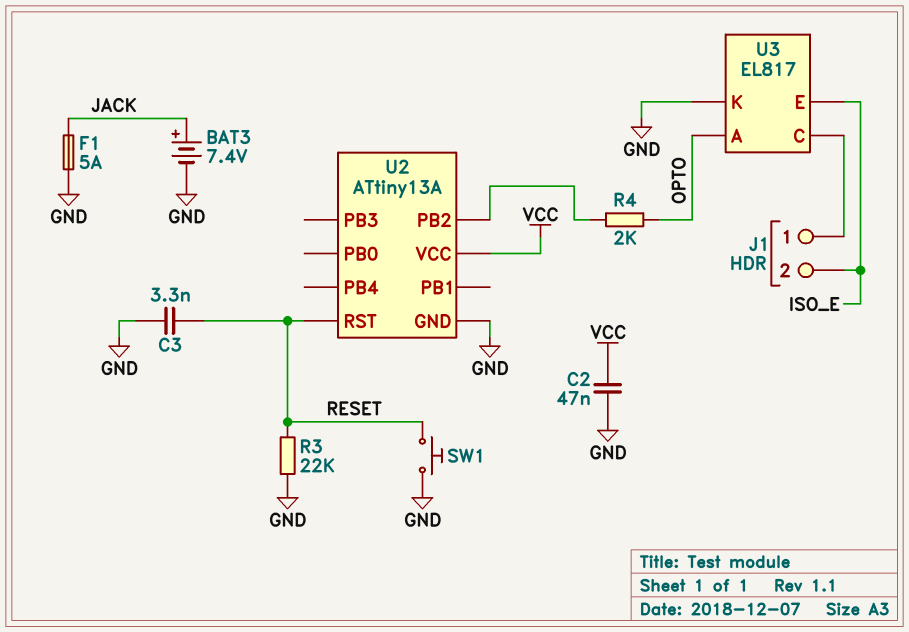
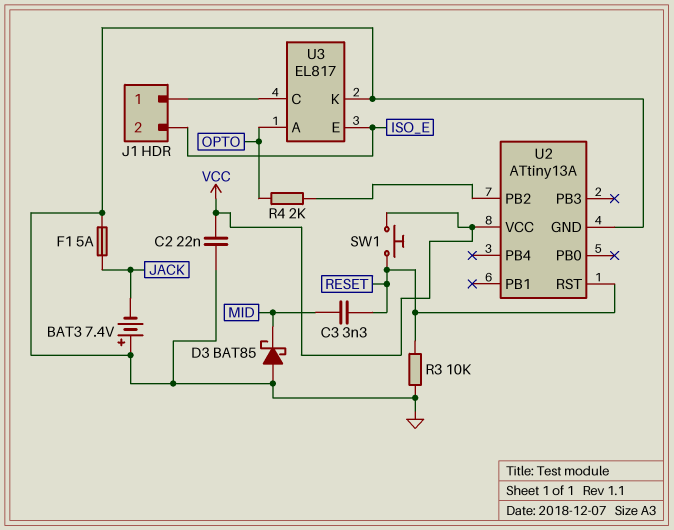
BAT3: 7.4V (plus JACK, minus GND) -> 7.4V (plus GND, minus JACK)
C2: 47nF (GND, VCC) -> 22nF (GND, VCC)
C3: 3.3nF (GND, RESET) -> 3.3nF (MID, RESET)
D3: none -> schottky BAT85 (A GND, K MID)
R3: 22k (GND, RESET) -> 10k (GND, RESET)
SW1: button (GND, RESET) -> button (RESET, VCC)

